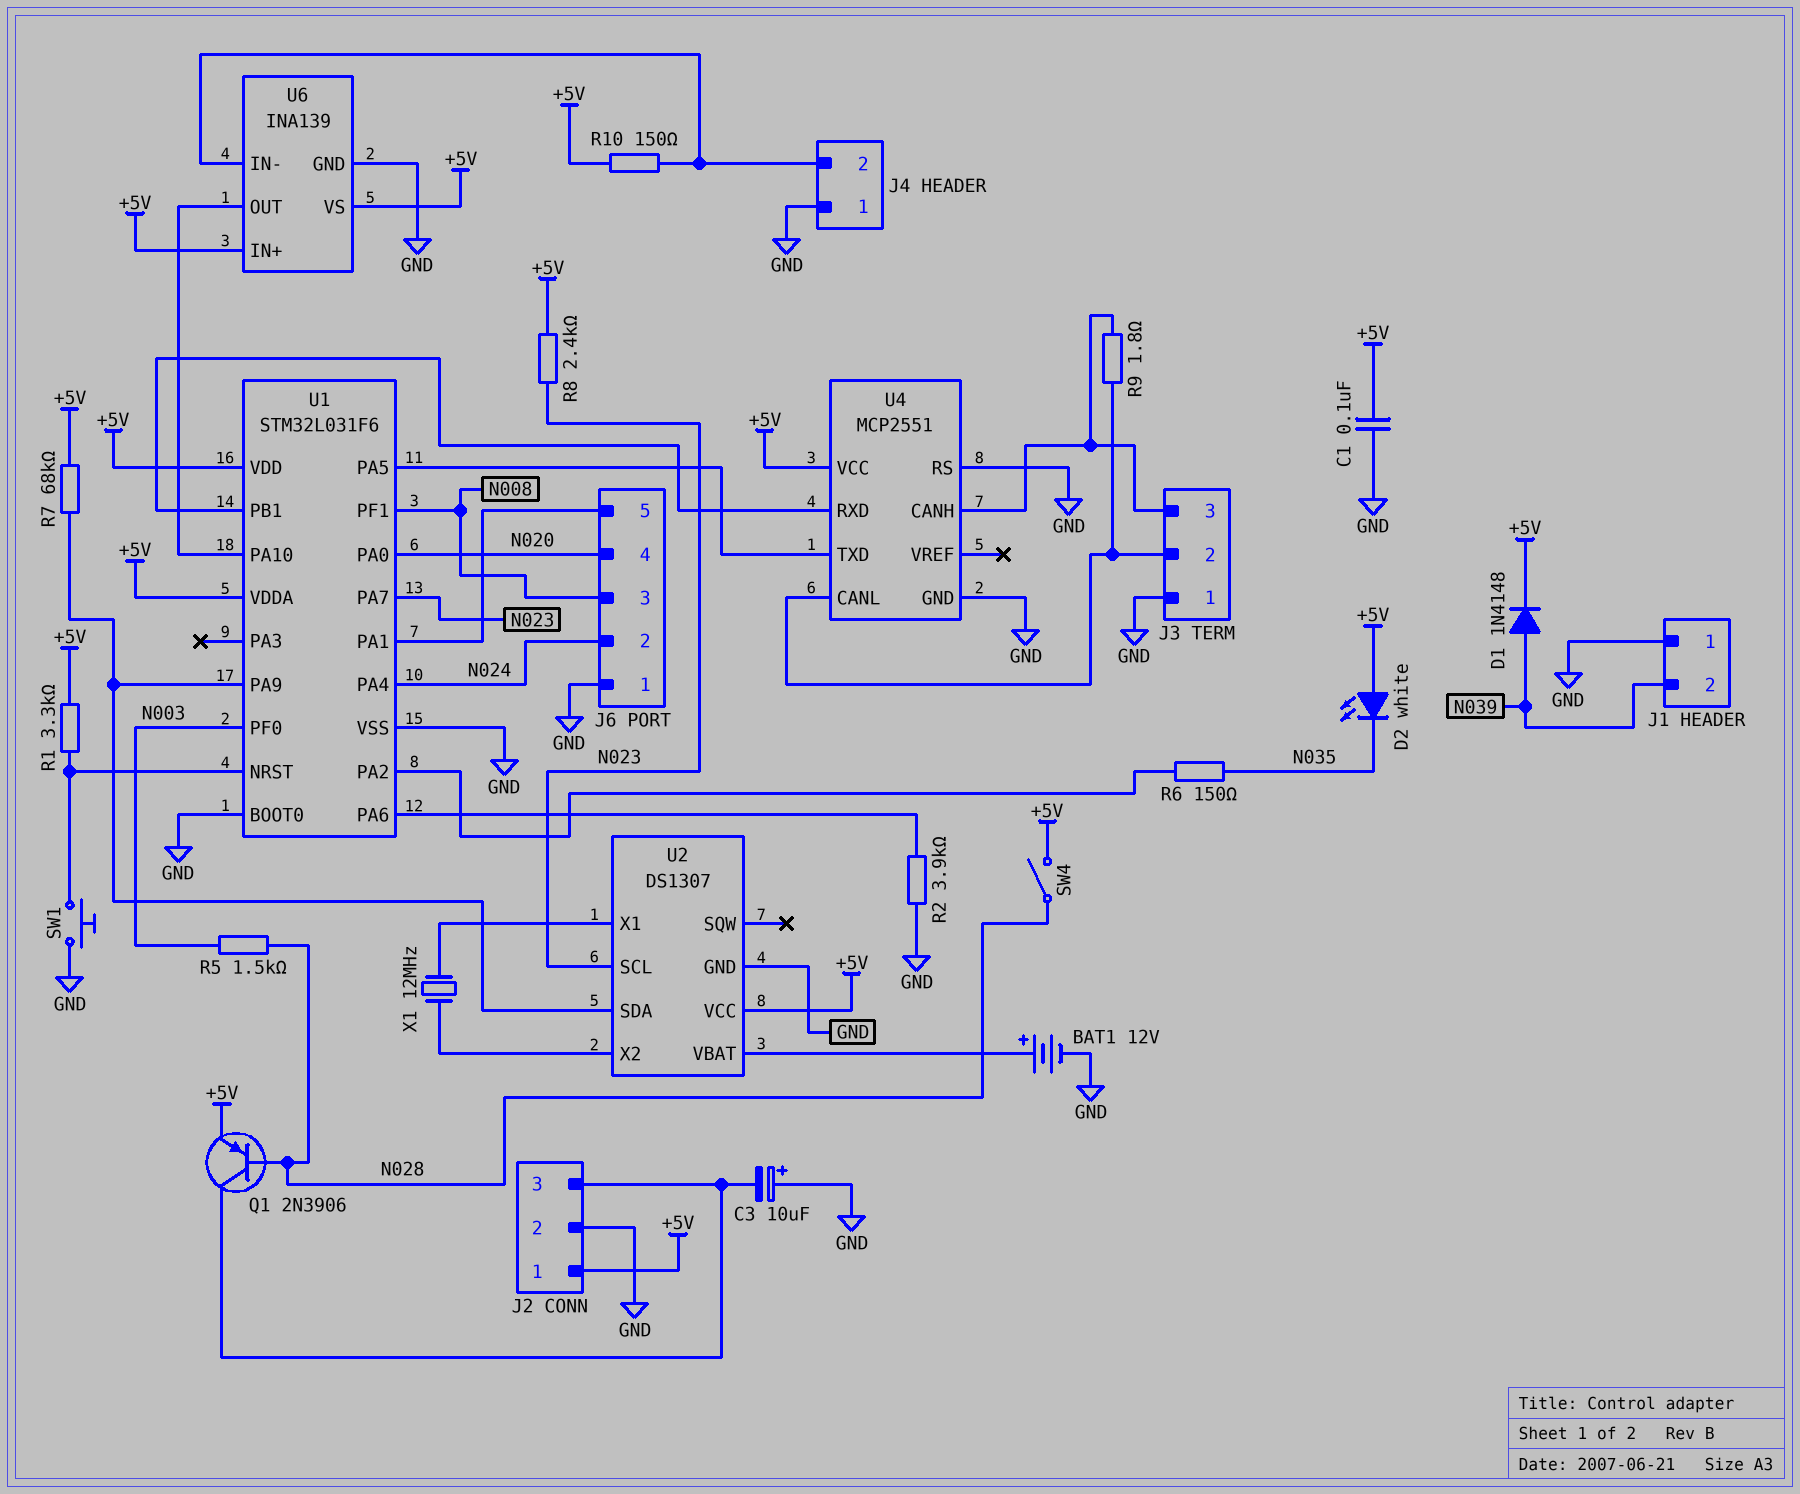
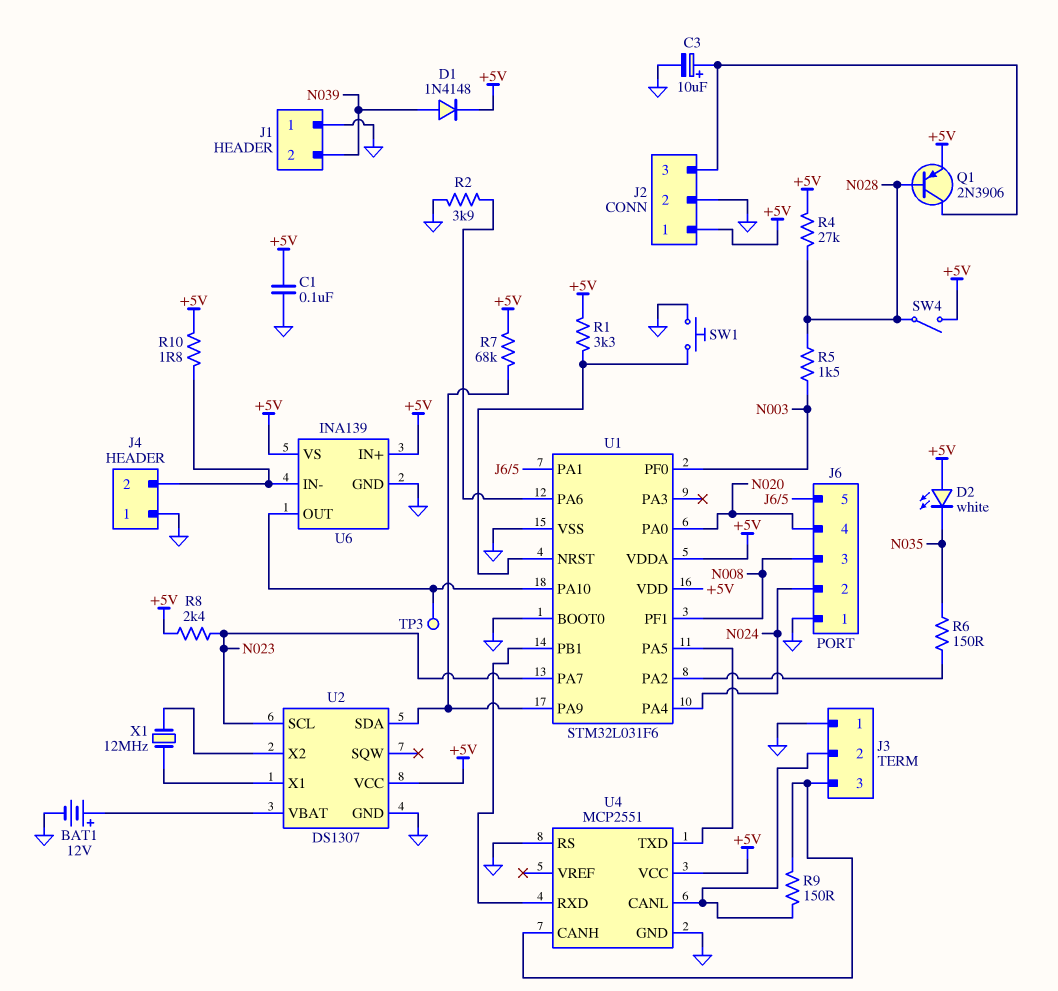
C3: 10uF (plus GND, minus J2/3) -> 10uF (plus J2/3, minus GND)
R4: none -> 27k (+5V, N028)
R9: 1.8 (J3/2, J3/3) -> 150 (J3/2, J3/3)
R10: 150 (+5V, J4/2) -> 1.8 (+5V, J4/2)
TP3: none -> test point (U1/PA10)

